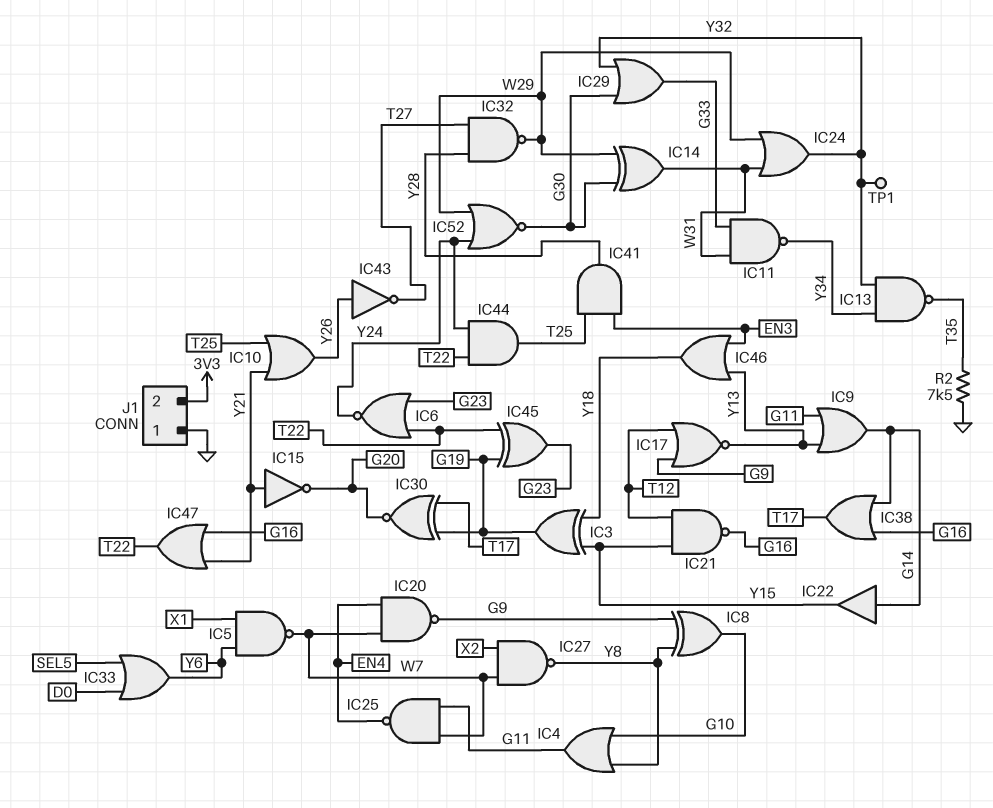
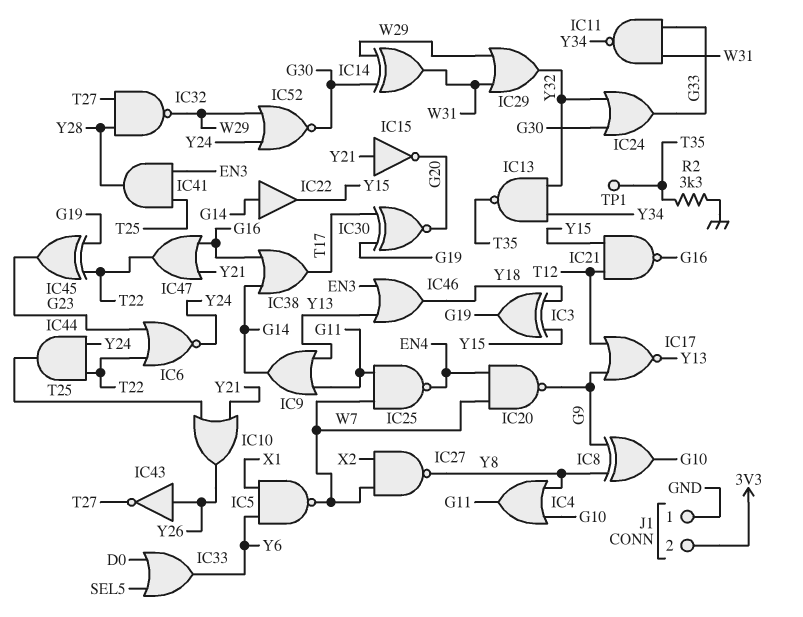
IC24: OR (in W29, in W31, out Y32) -> OR (in G30, in Y32, out G33)
IC29: OR (in G30, in Y32, out G33) -> OR (in W29, in W31, out Y32)
R2: 7.5k (GND, T35) -> 3.3k (GND, T35)
TP1: test point (Y32) -> test point (T35)

